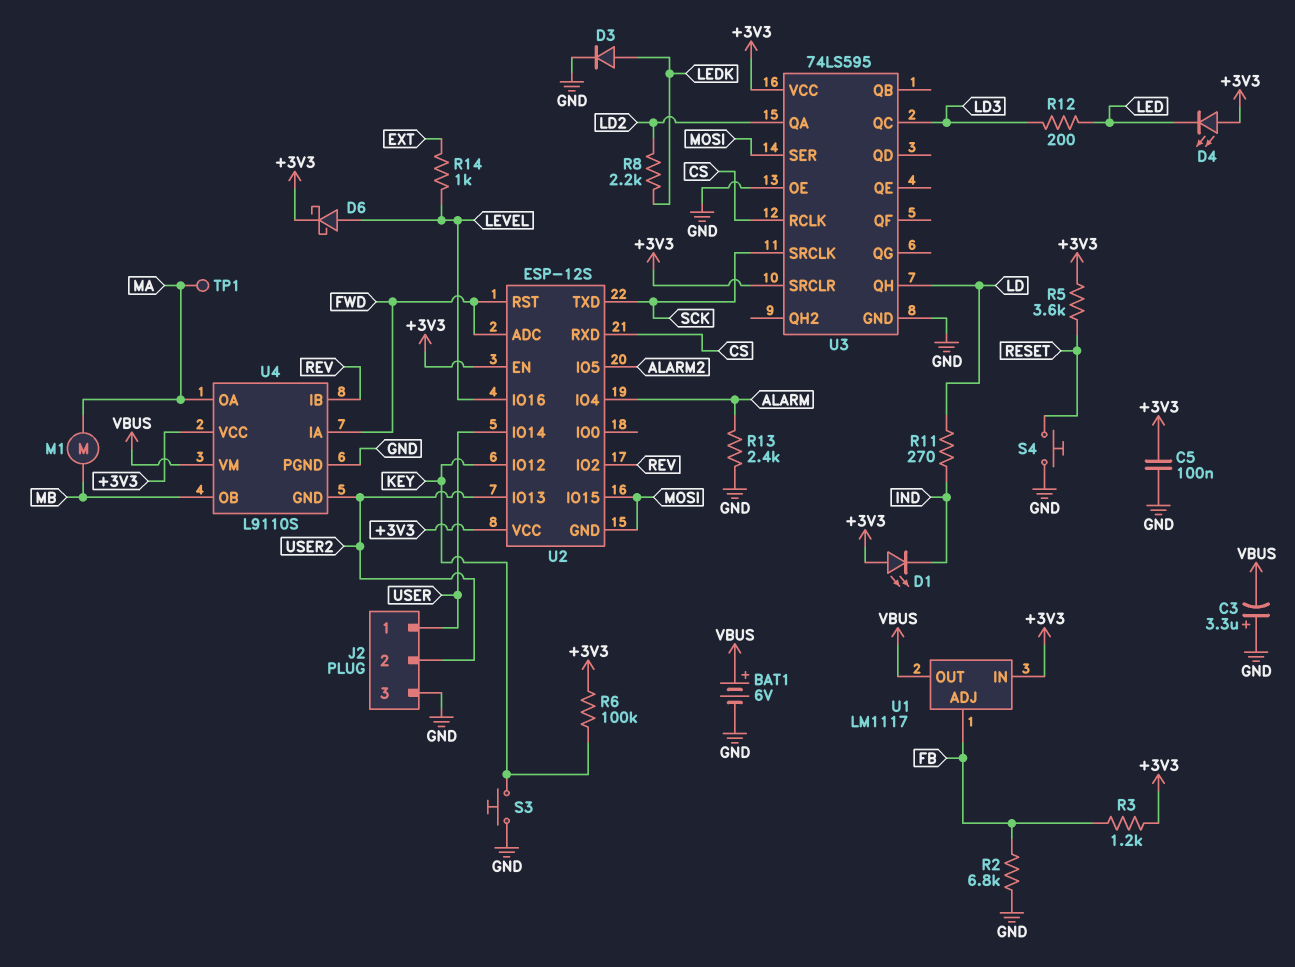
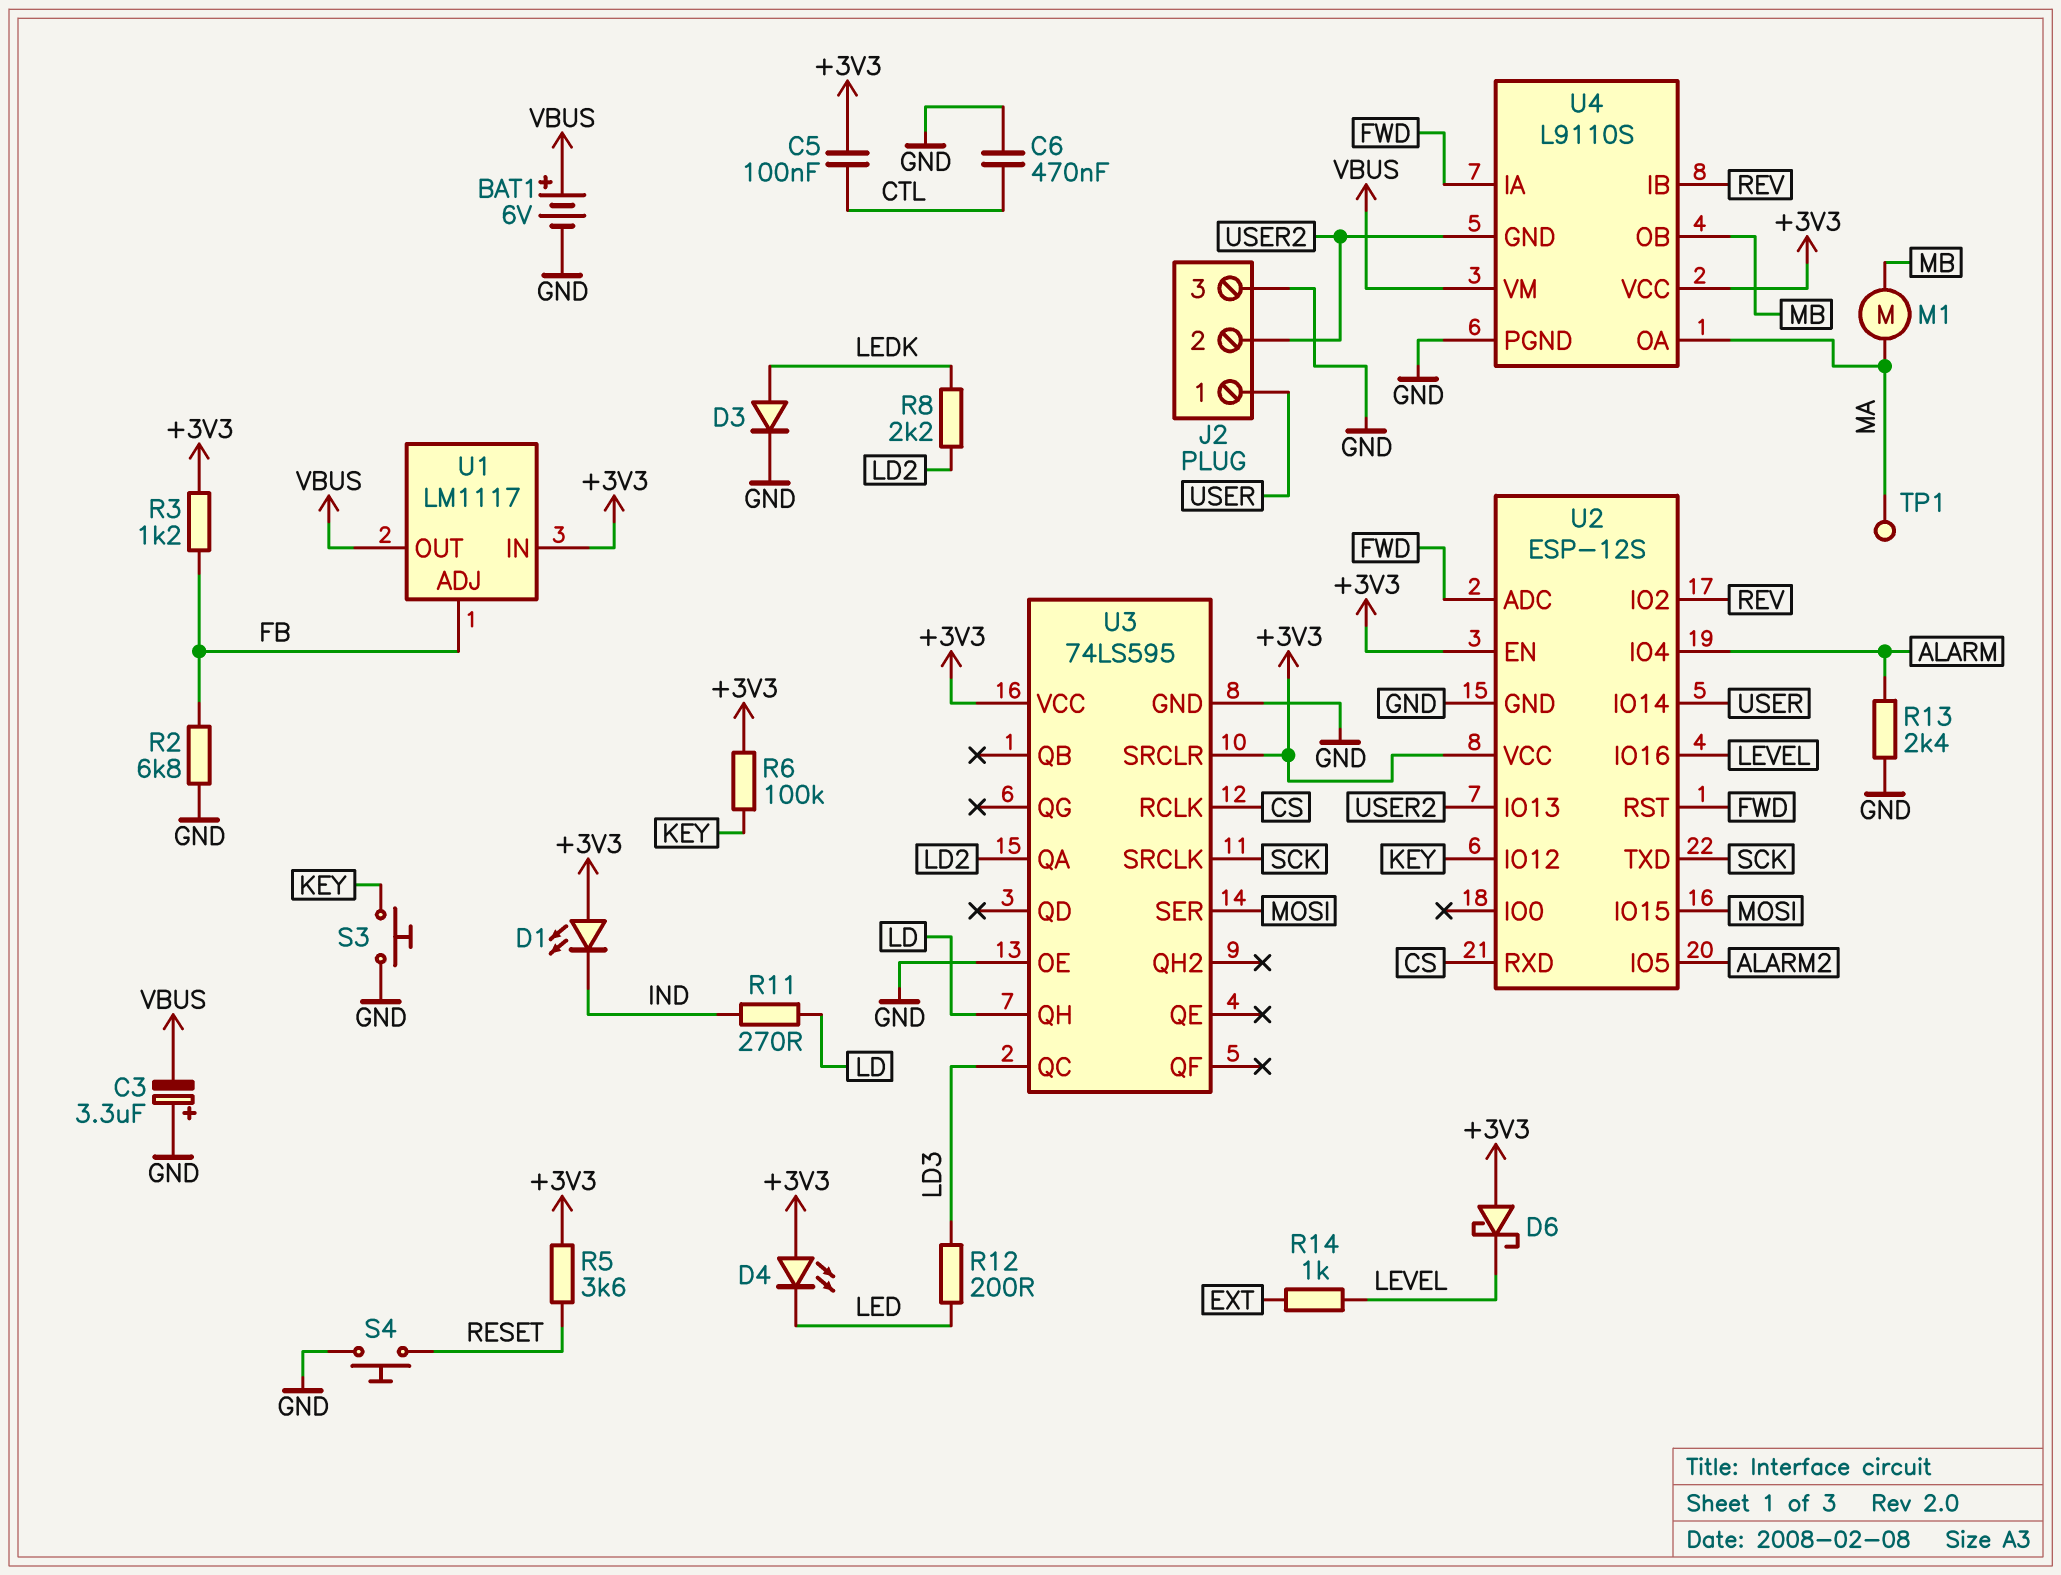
C5: 100nF (+3V3, GND) -> 100nF (+3V3, CTL)
C6: none -> 470nF (CTL, GND)
D6: schottky (A LEVEL, K +3V3) -> schottky (A +3V3, K LEVEL)
U2 pin GND: MOSI -> GND

